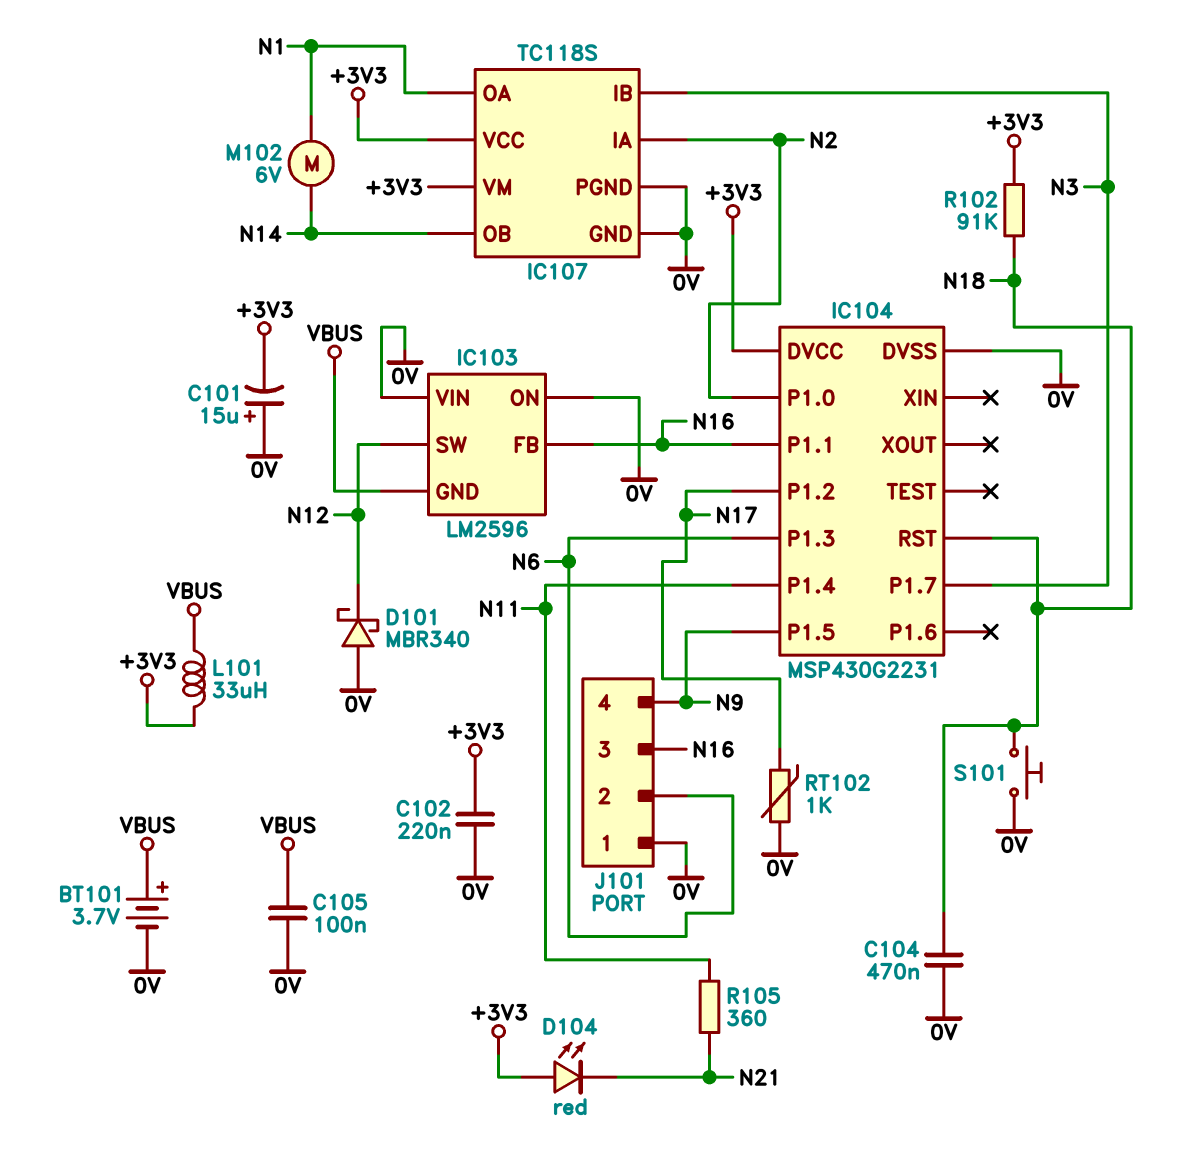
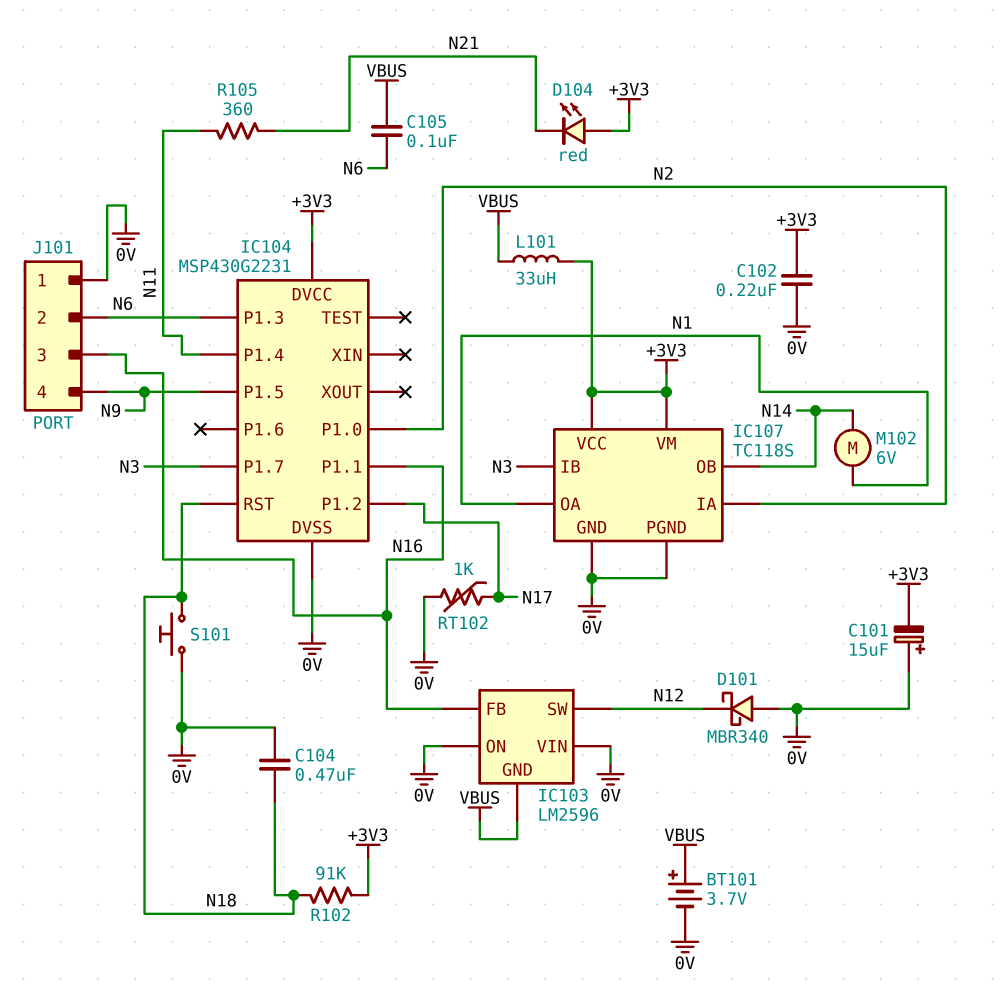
C105: 100nF (0V, VBUS) -> 100nF (N6, VBUS)

